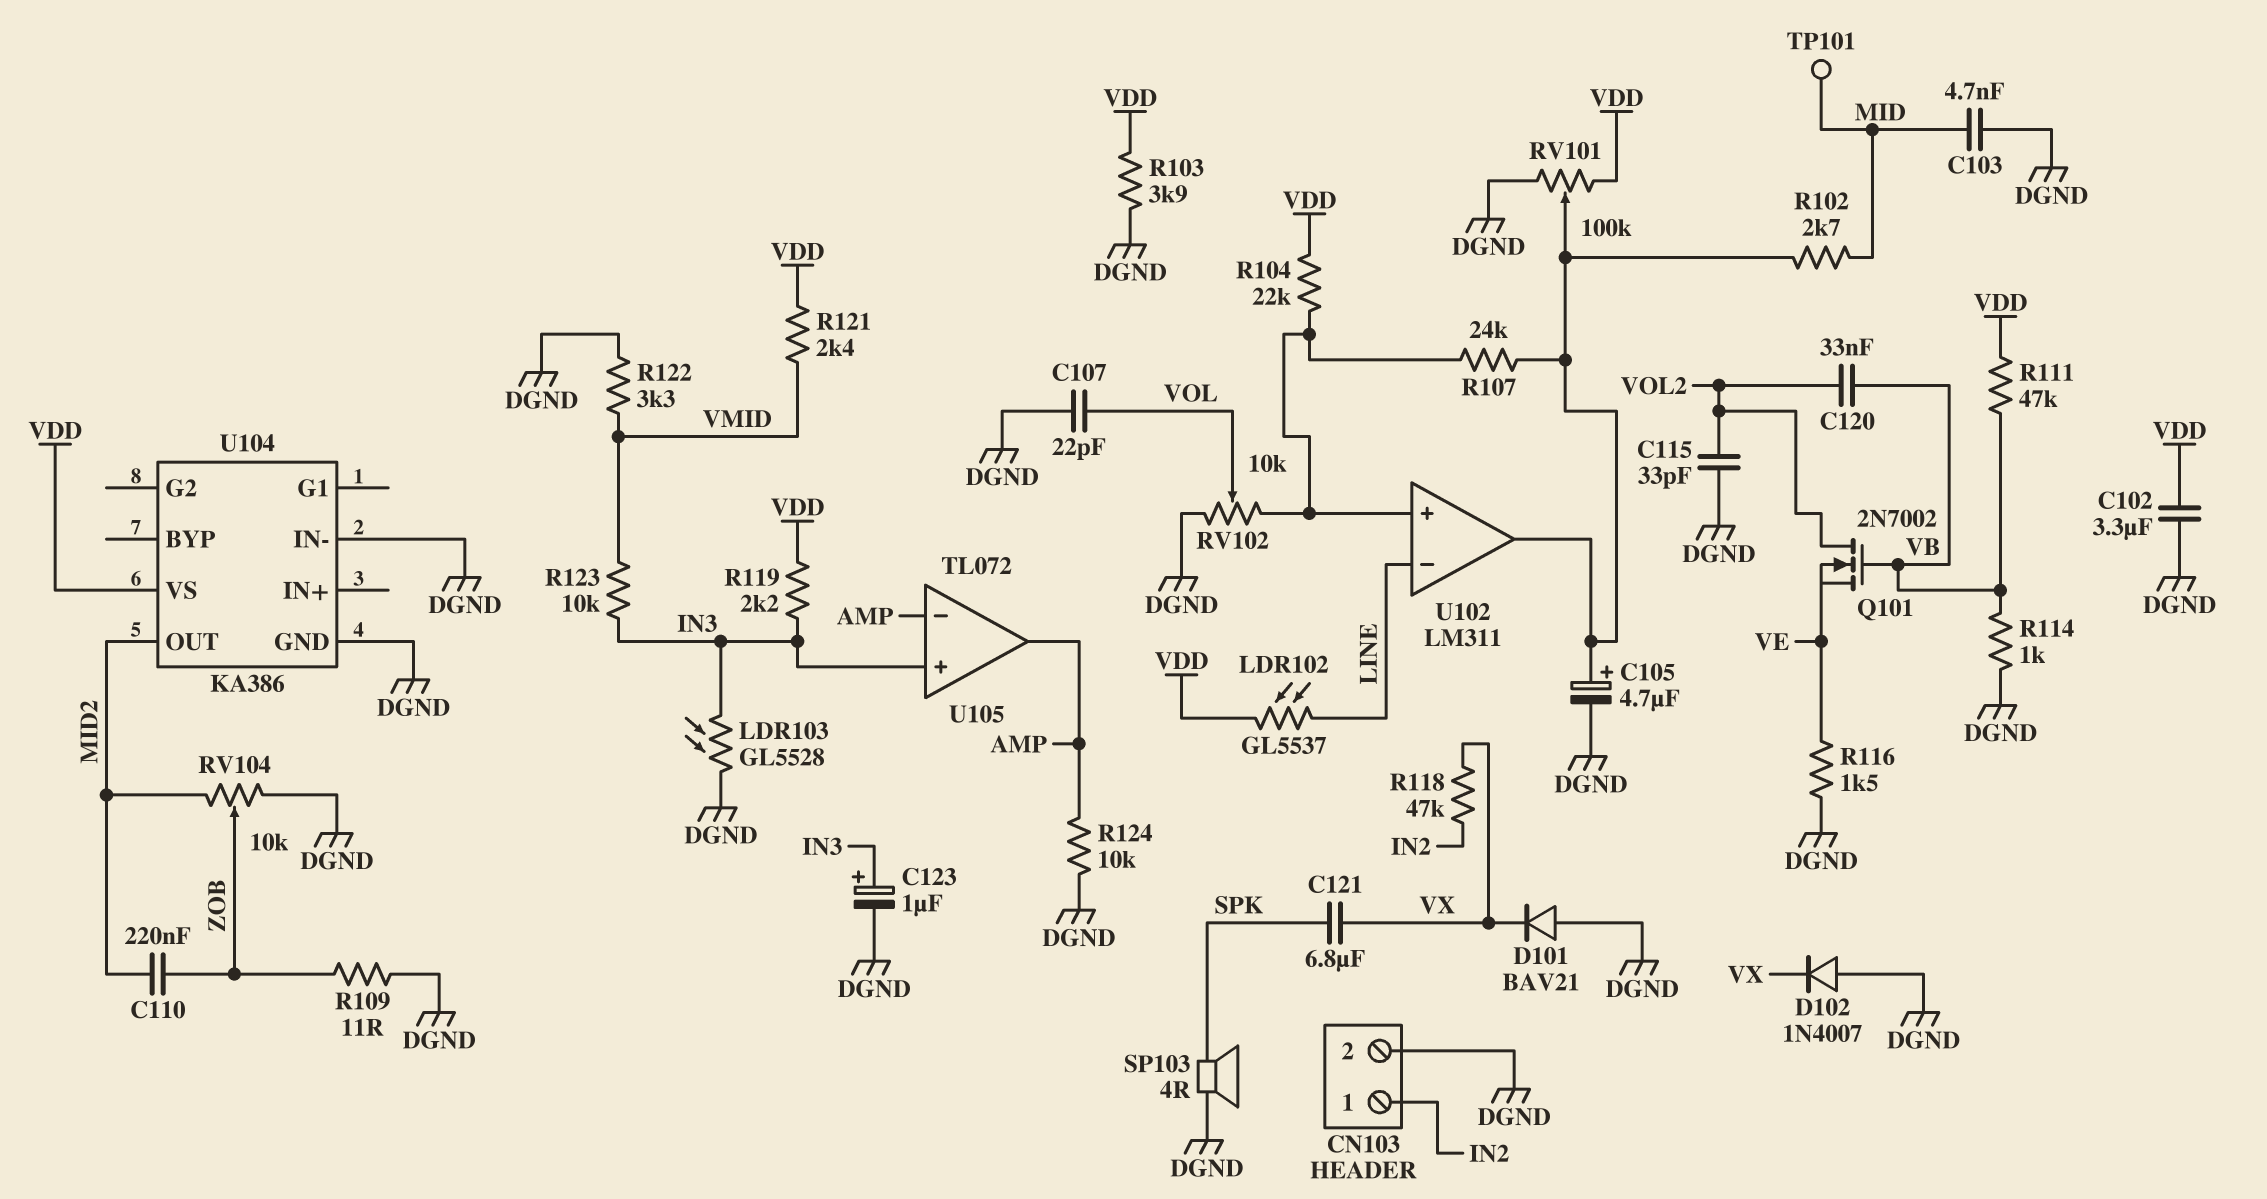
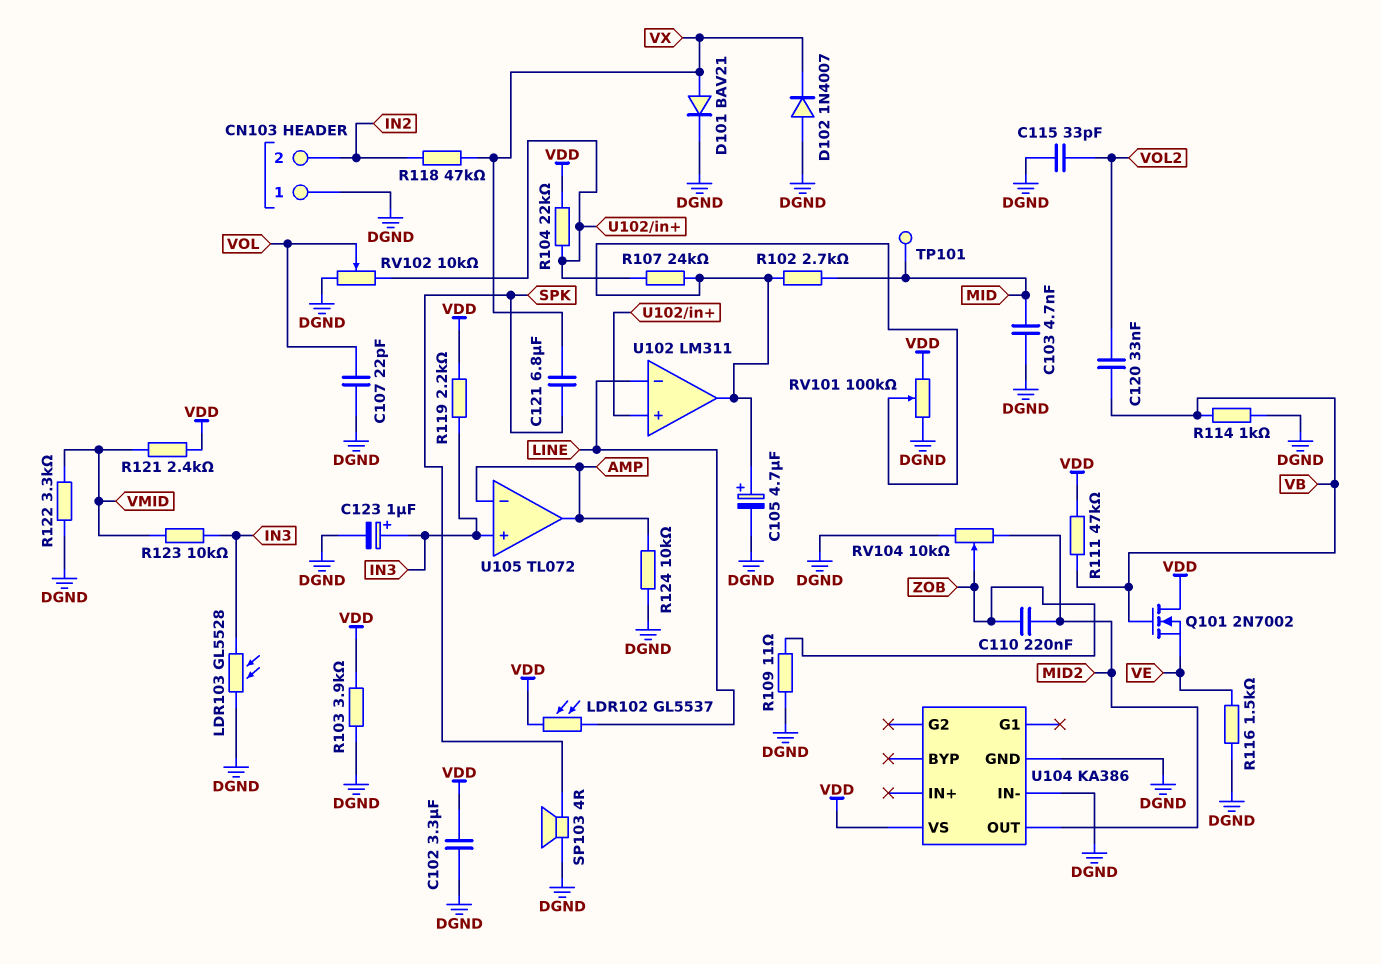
CN103 pin 1: IN2 -> DGND
CN103 pin 2: DGND -> IN2
D101: diode BAV21 (A DGND, K VX) -> diode BAV21 (A VX, K DGND)
Q101: NMOS 2N7002 (G VB, D VOL2, S VE) -> NMOS 2N7002 (G VB, D VDD, S VE)

